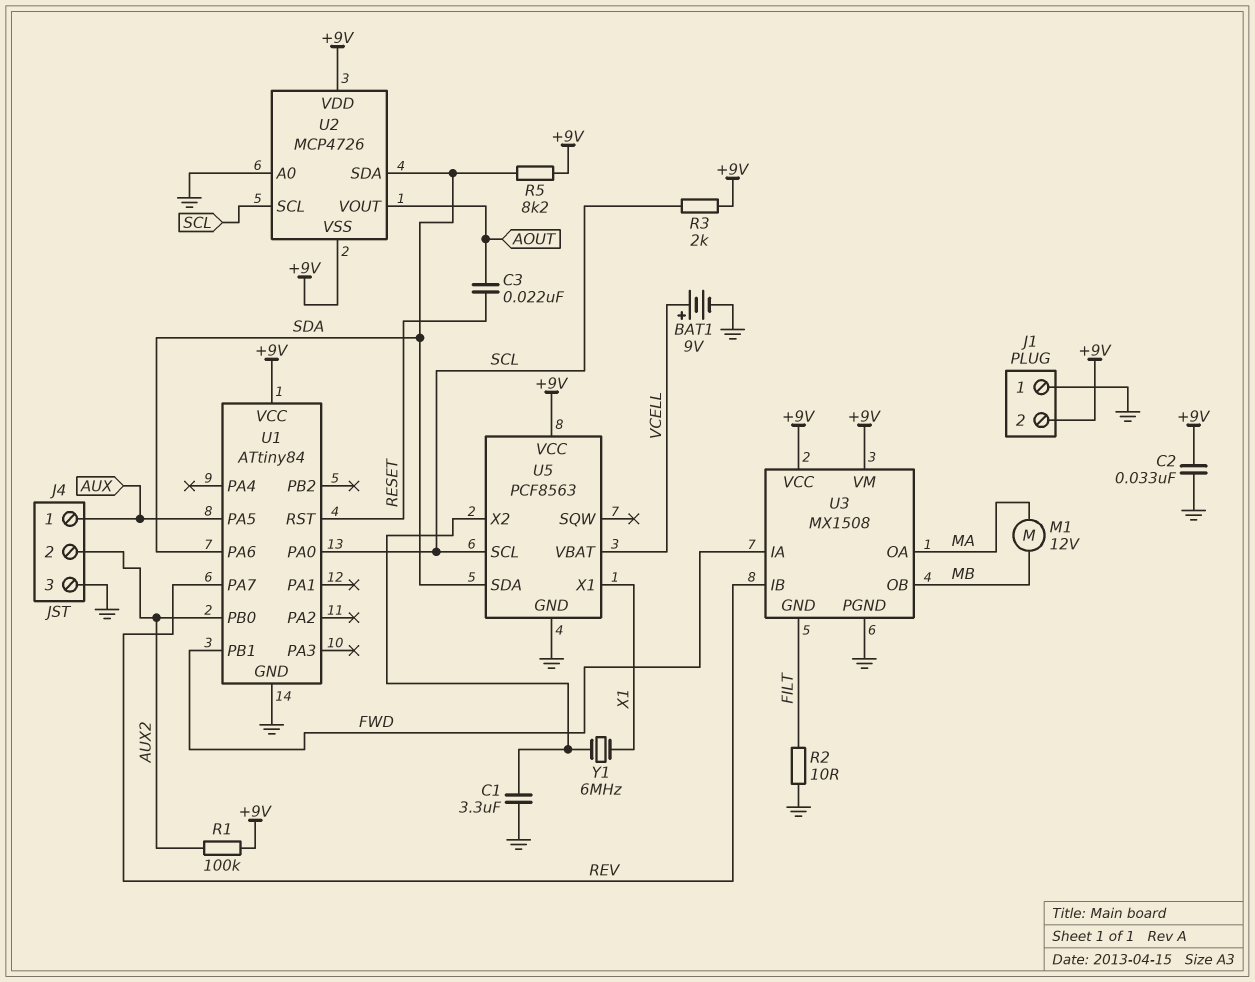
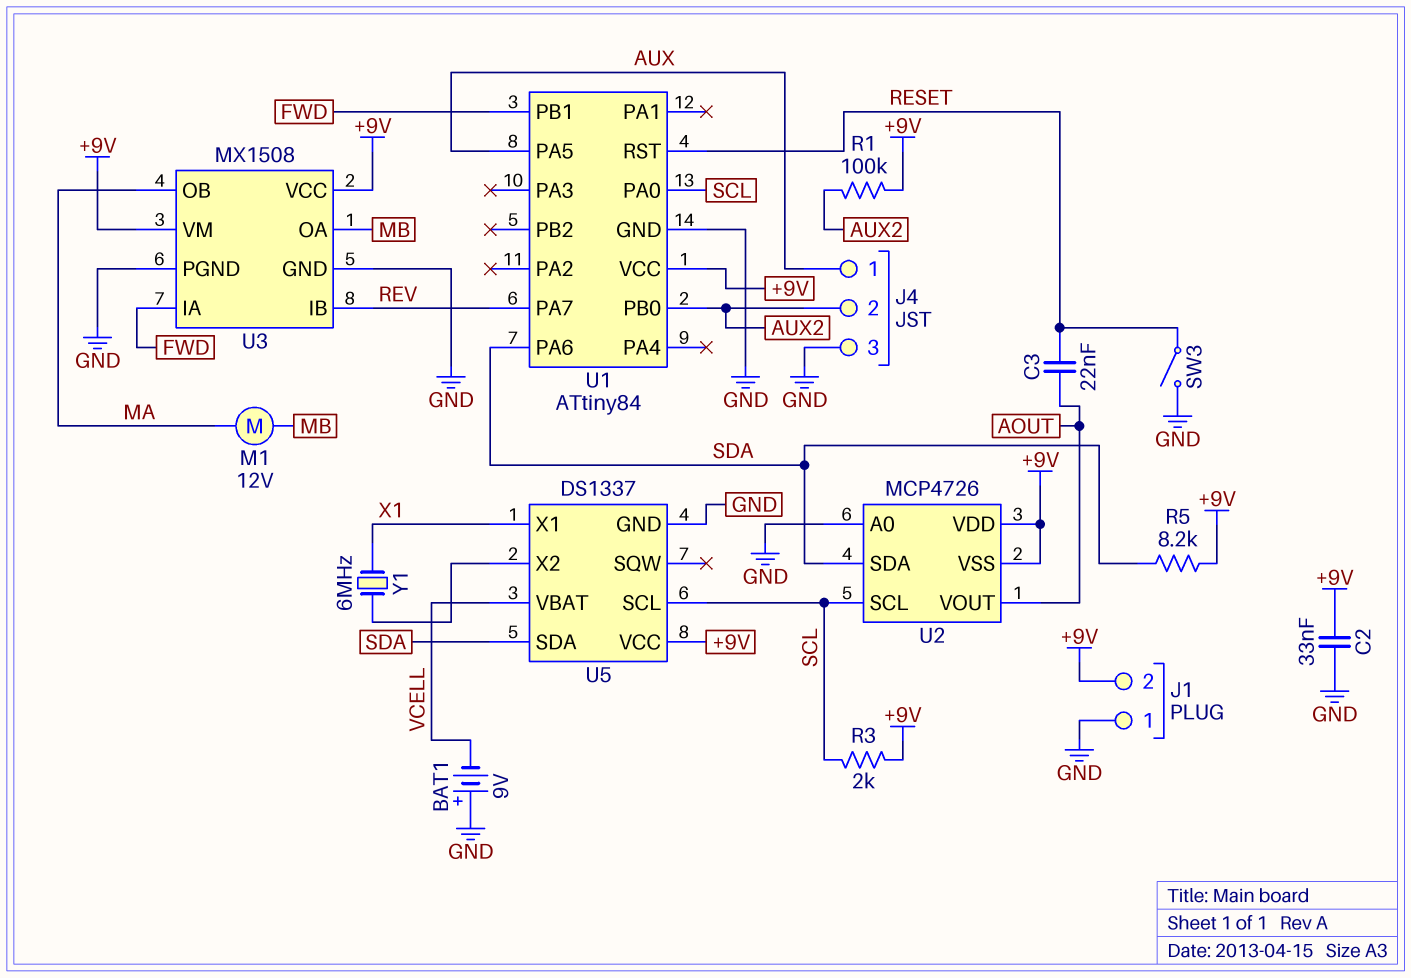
BAT1: 9V (plus VCELL, minus GND) -> 9V (plus GND, minus VCELL)
C1: 3.3uF (GND, U5/X2) -> none
R2: 10 (FILT, GND) -> none
SW3: none -> switch (GND, RESET)
U3 pin GND: FILT -> GND
U3 pin OA: MA -> MB
U3 pin OB: MB -> MA
U5: PCF8563 -> DS1337

